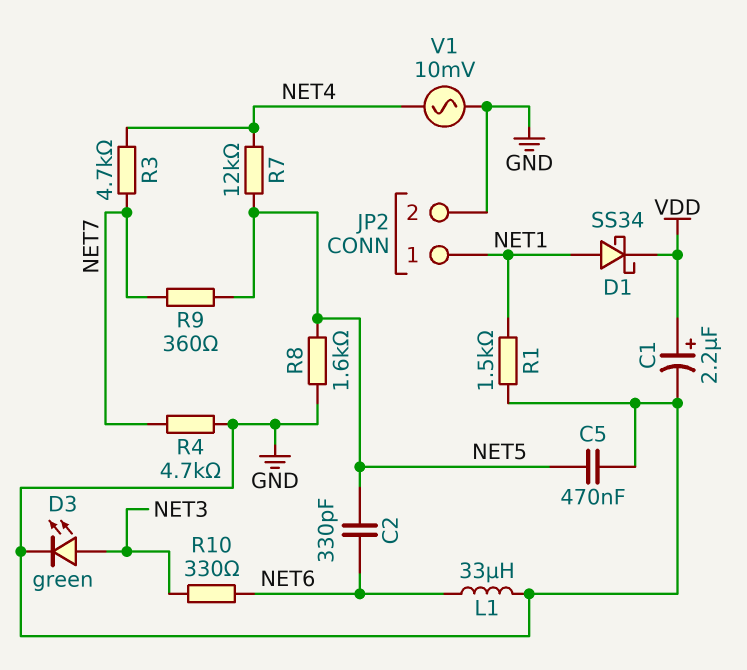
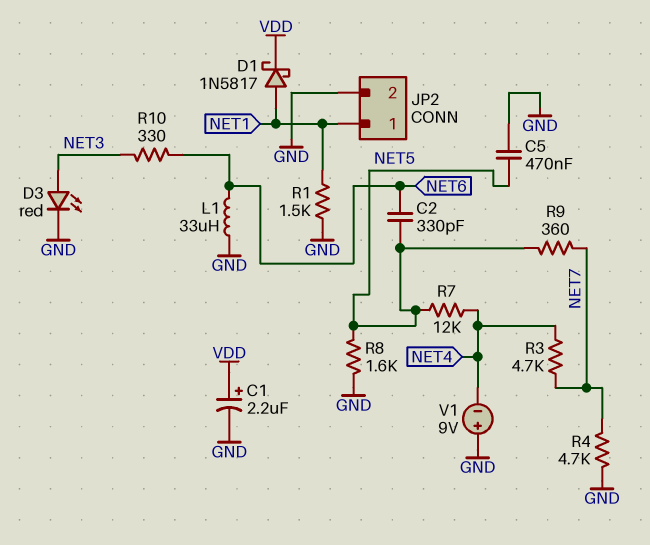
D1: schottky SS34 (A NET1, K VDD) -> schottky 1N5817 (A NET1, K VDD)
D3: LED green (A NET3, K GND) -> LED red (A NET3, K GND)
V1: AC 10mV (GND, NET4) -> 9V (plus GND, minus NET4)

